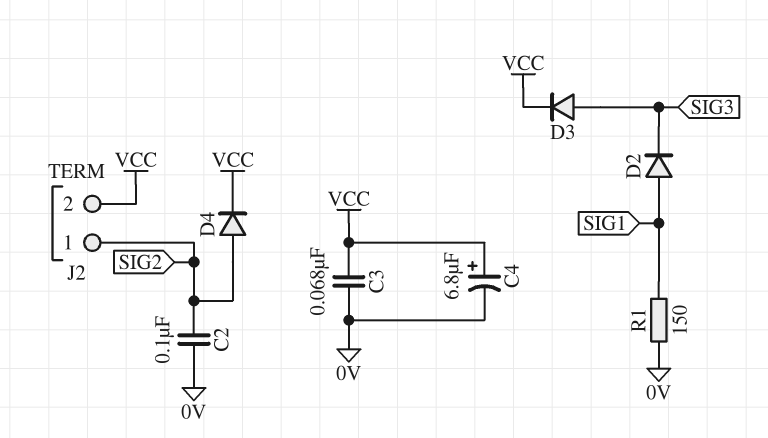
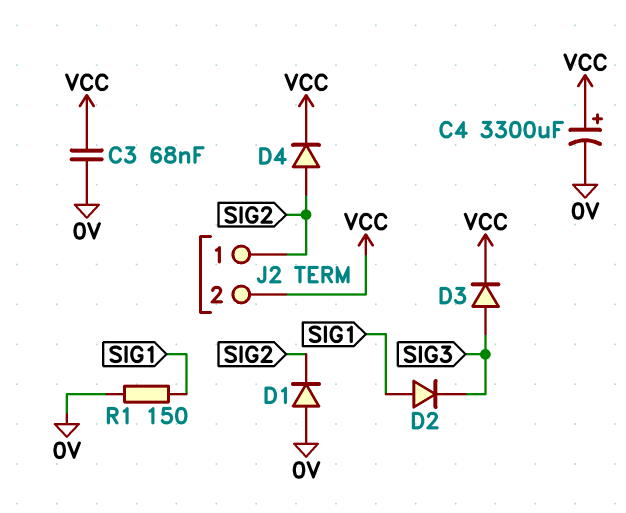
C2: 100nF (0V, SIG2) -> none
C4: 6.8uF (plus VCC, minus 0V) -> 3300uF (plus VCC, minus 0V)
D1: none -> diode (A 0V, K SIG2)

